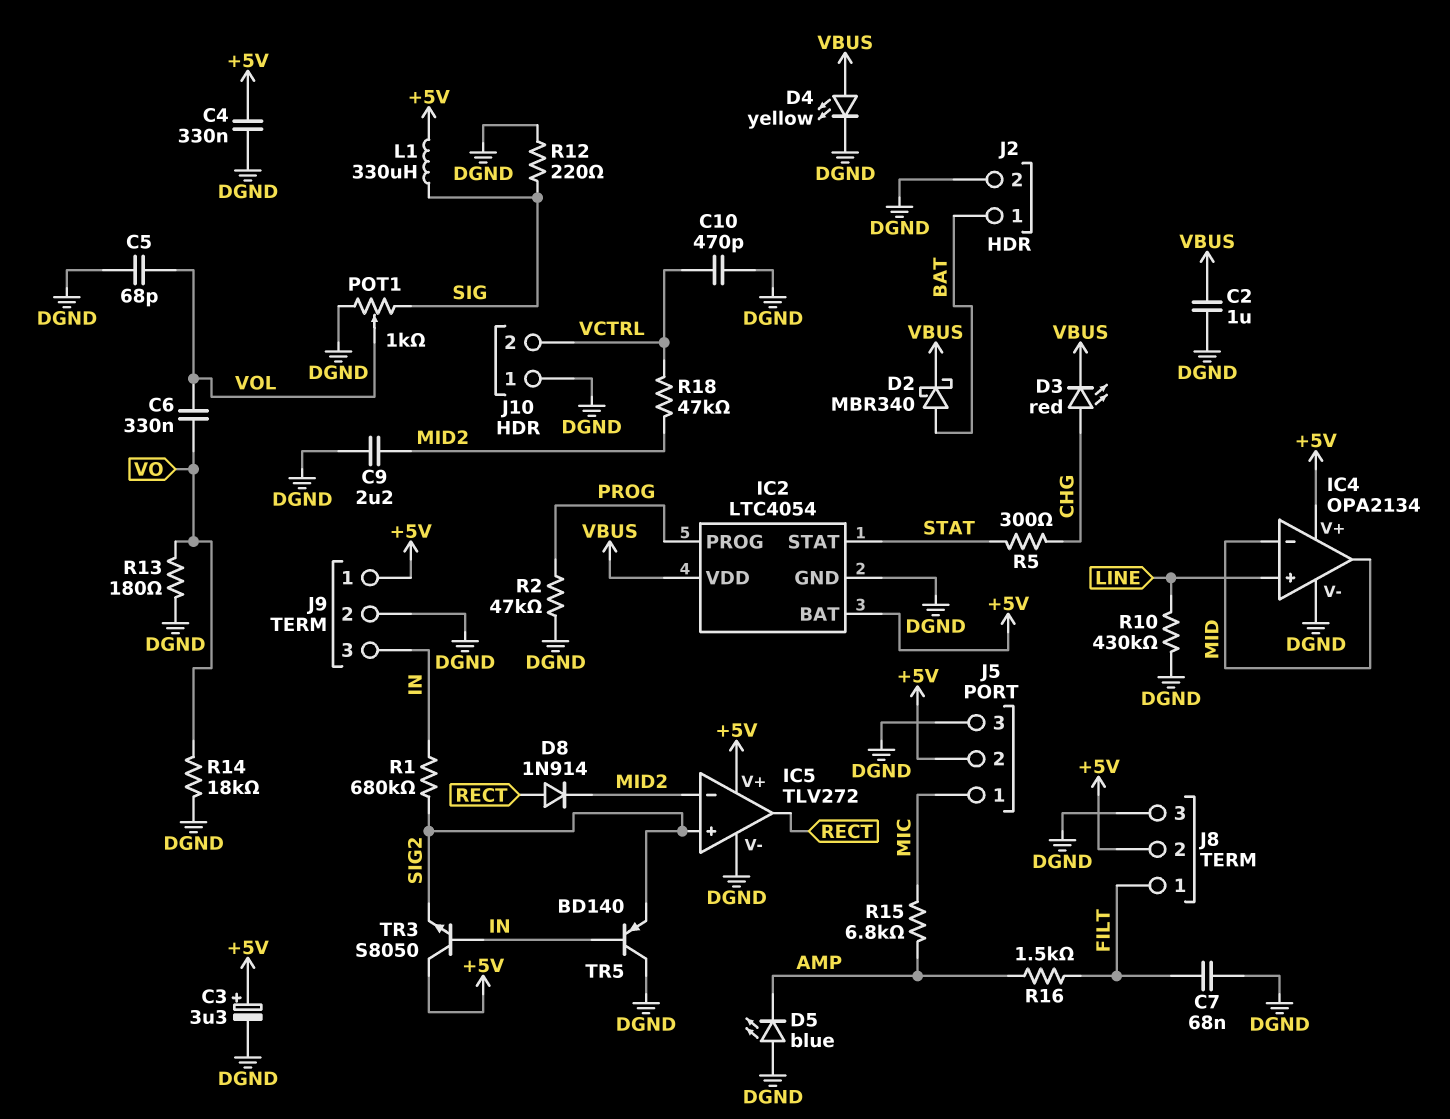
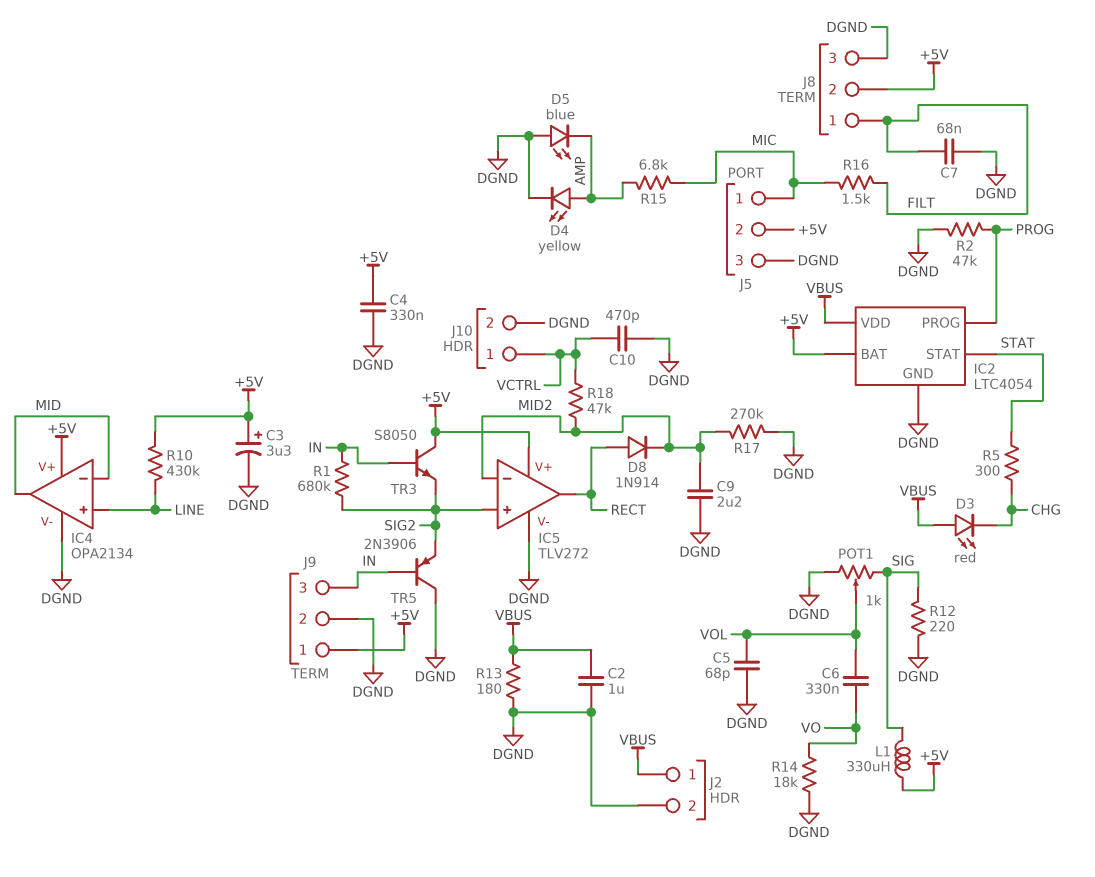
D2: schottky MBR340 (A BAT, K VBUS) -> none
D3: LED red (A CHG, K VBUS) -> LED red (A VBUS, K CHG)
D4: LED yellow (A VBUS, K DGND) -> LED yellow (A AMP, K DGND)
J2 pin 1: BAT -> VBUS
J10 pin 1: DGND -> VCTRL
J10 pin 2: VCTRL -> DGND
R10: 430k (DGND, LINE) -> 430k (+5V, LINE)
R13: 180 (DGND, VO) -> 180 (DGND, VBUS)
R16: 1.5k (AMP, FILT) -> 1.5k (FILT, MIC)
R17: none -> 270k (DGND, MID2)
TR5: PNP BD140 (B IN, C DGND, E SIG2) -> PNP 2N3906 (B IN, C DGND, E SIG2)

